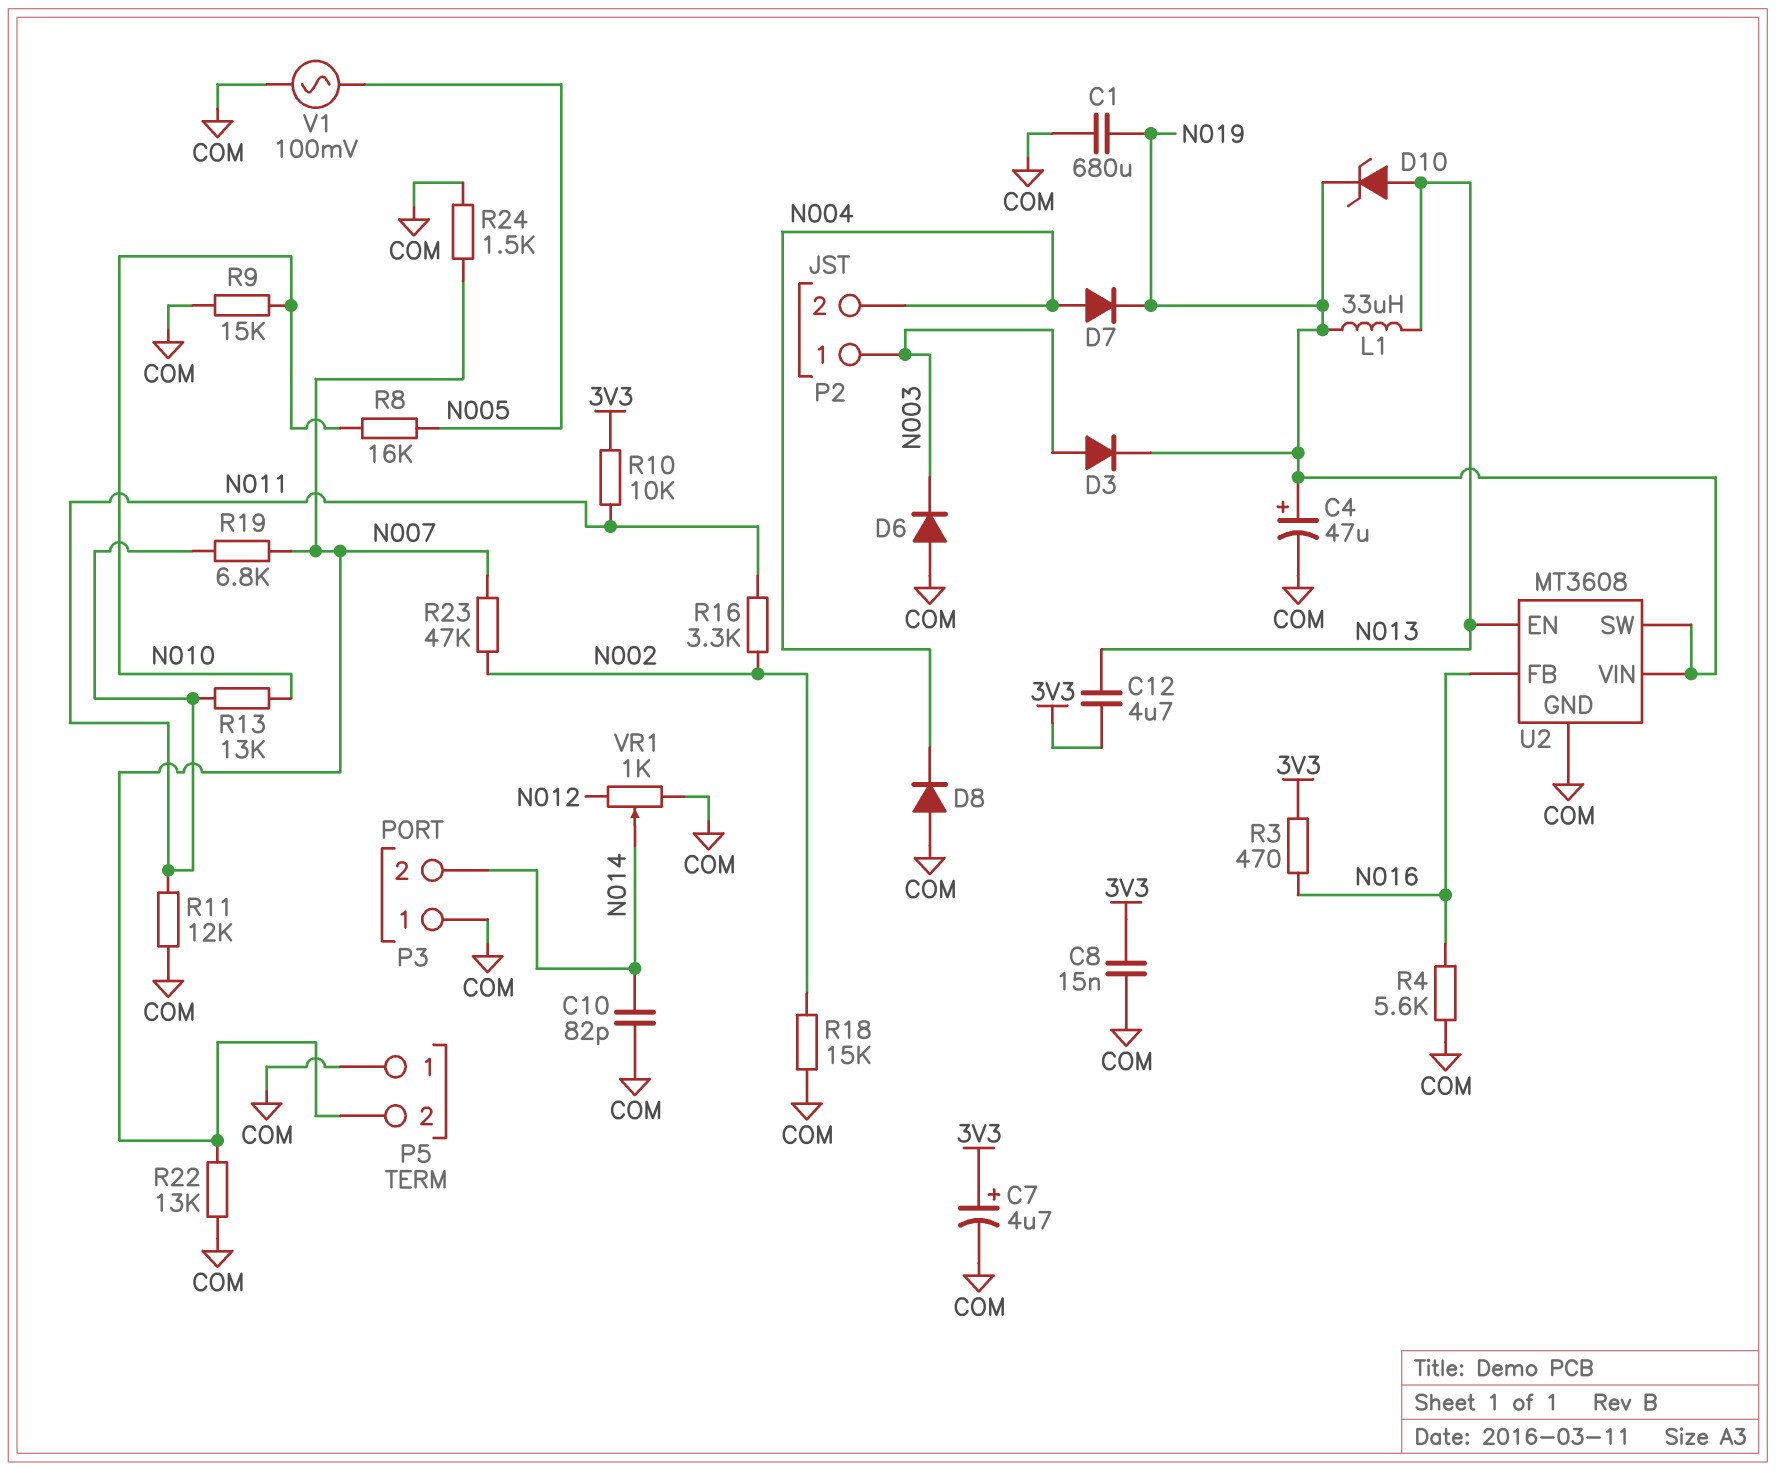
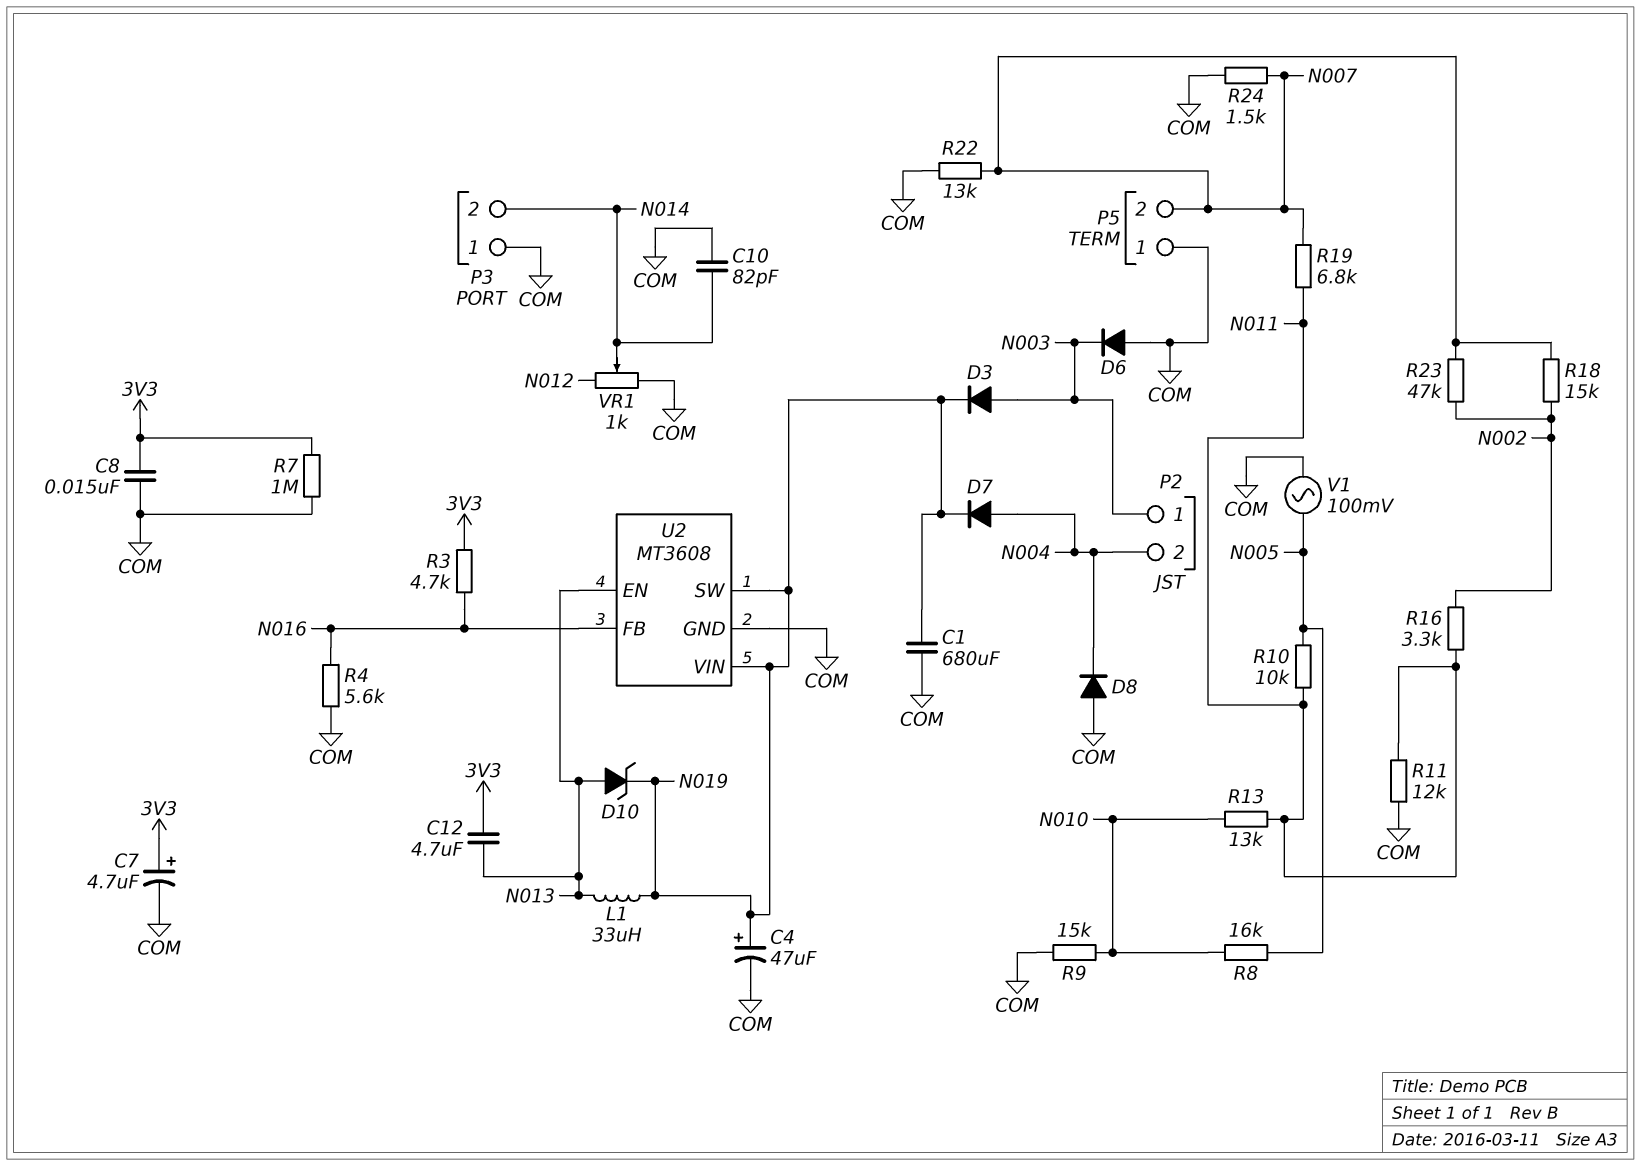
R3: 470 (3V3, N016) -> 4.7k (3V3, N016)
R7: none -> 1M (3V3, COM)
R10: 10k (3V3, N011) -> 10k (N005, N011)
R18: 15k (COM, N002) -> 15k (N002, N007)

